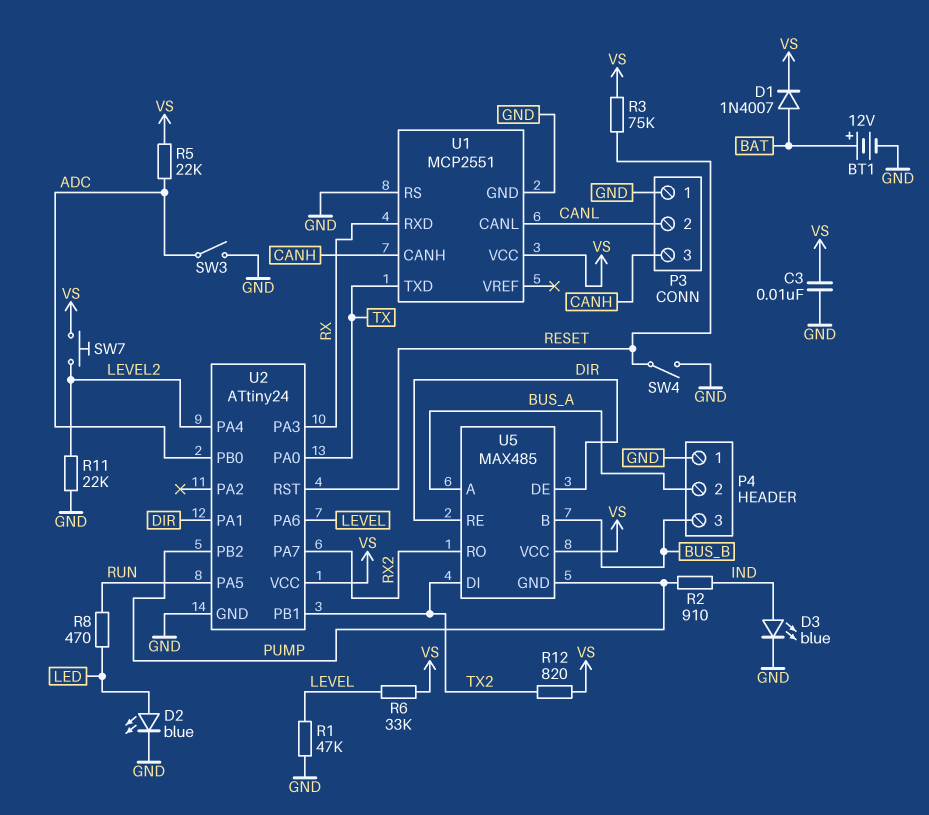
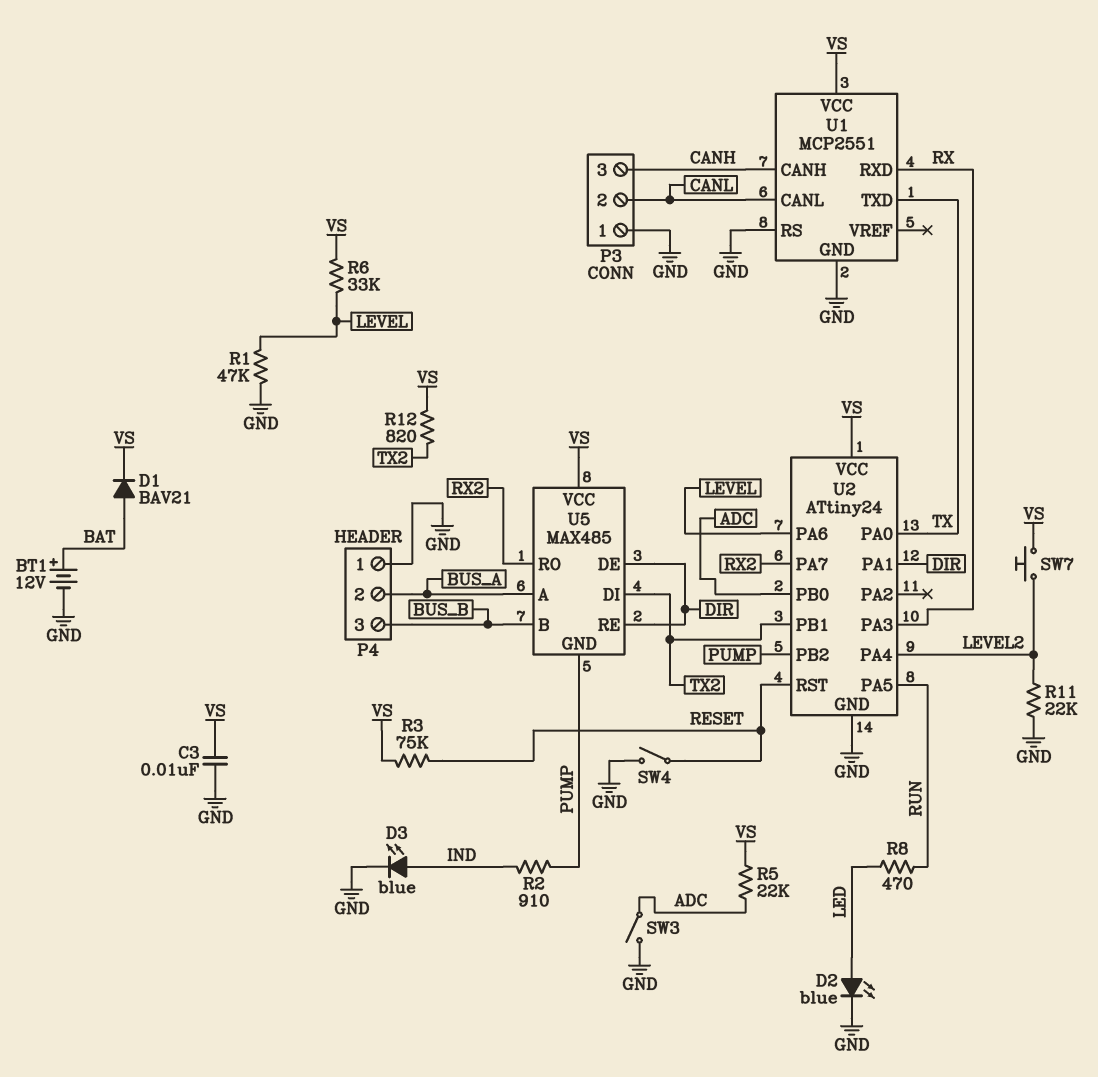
D1: diode 1N4007 (A BAT, K VS) -> diode BAV21 (A BAT, K VS)

